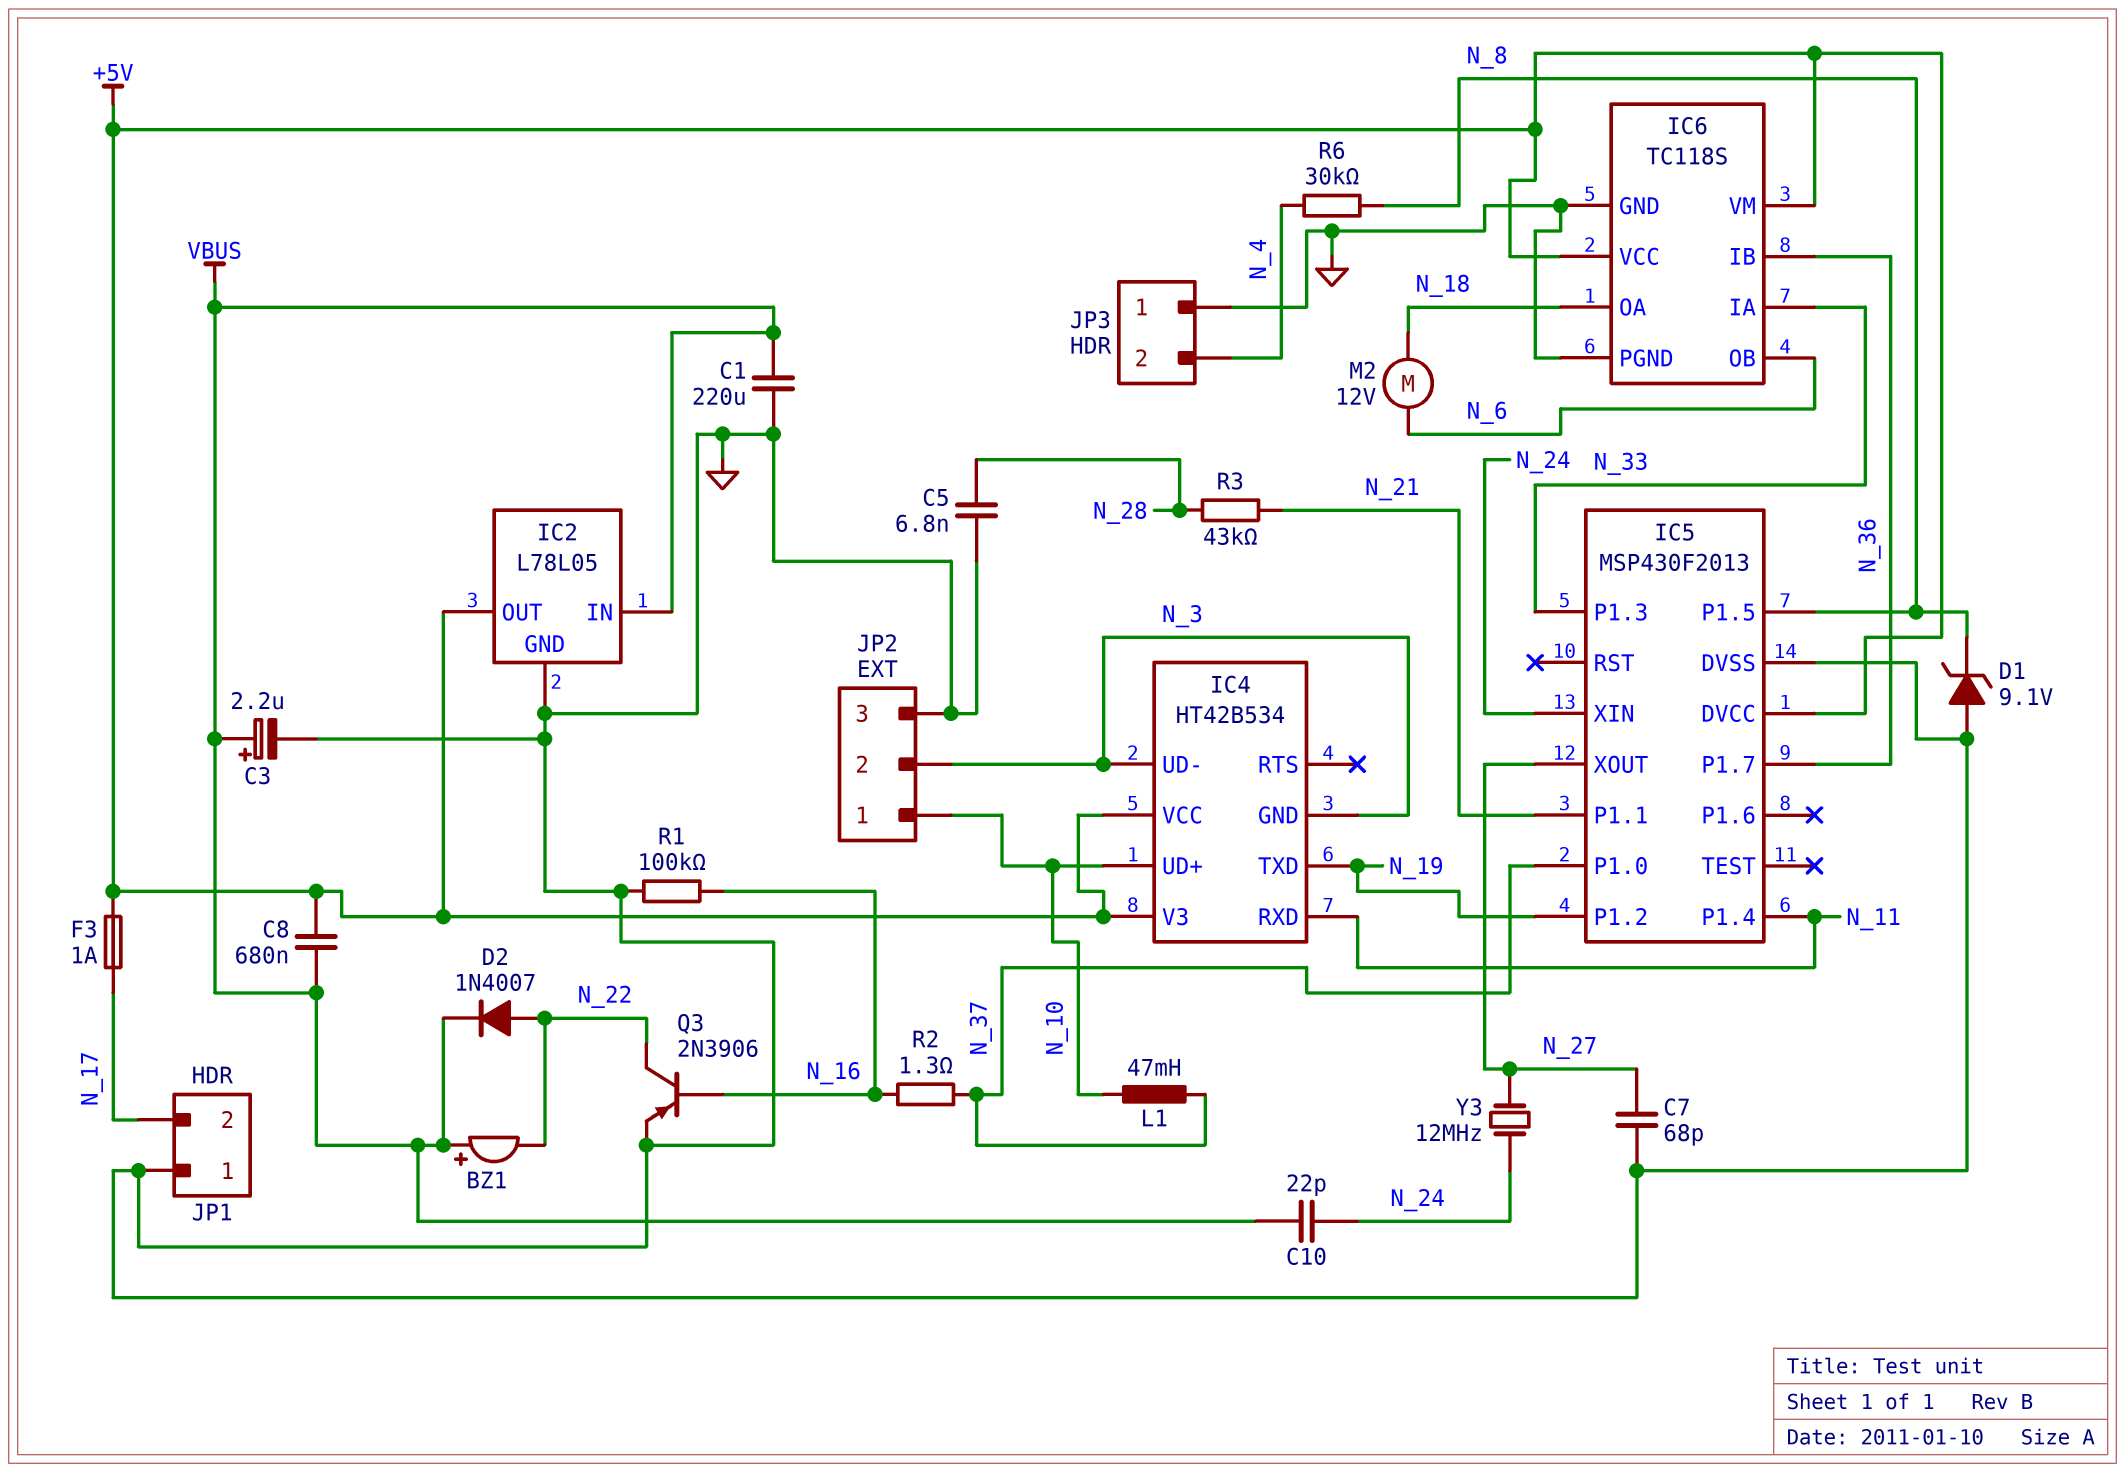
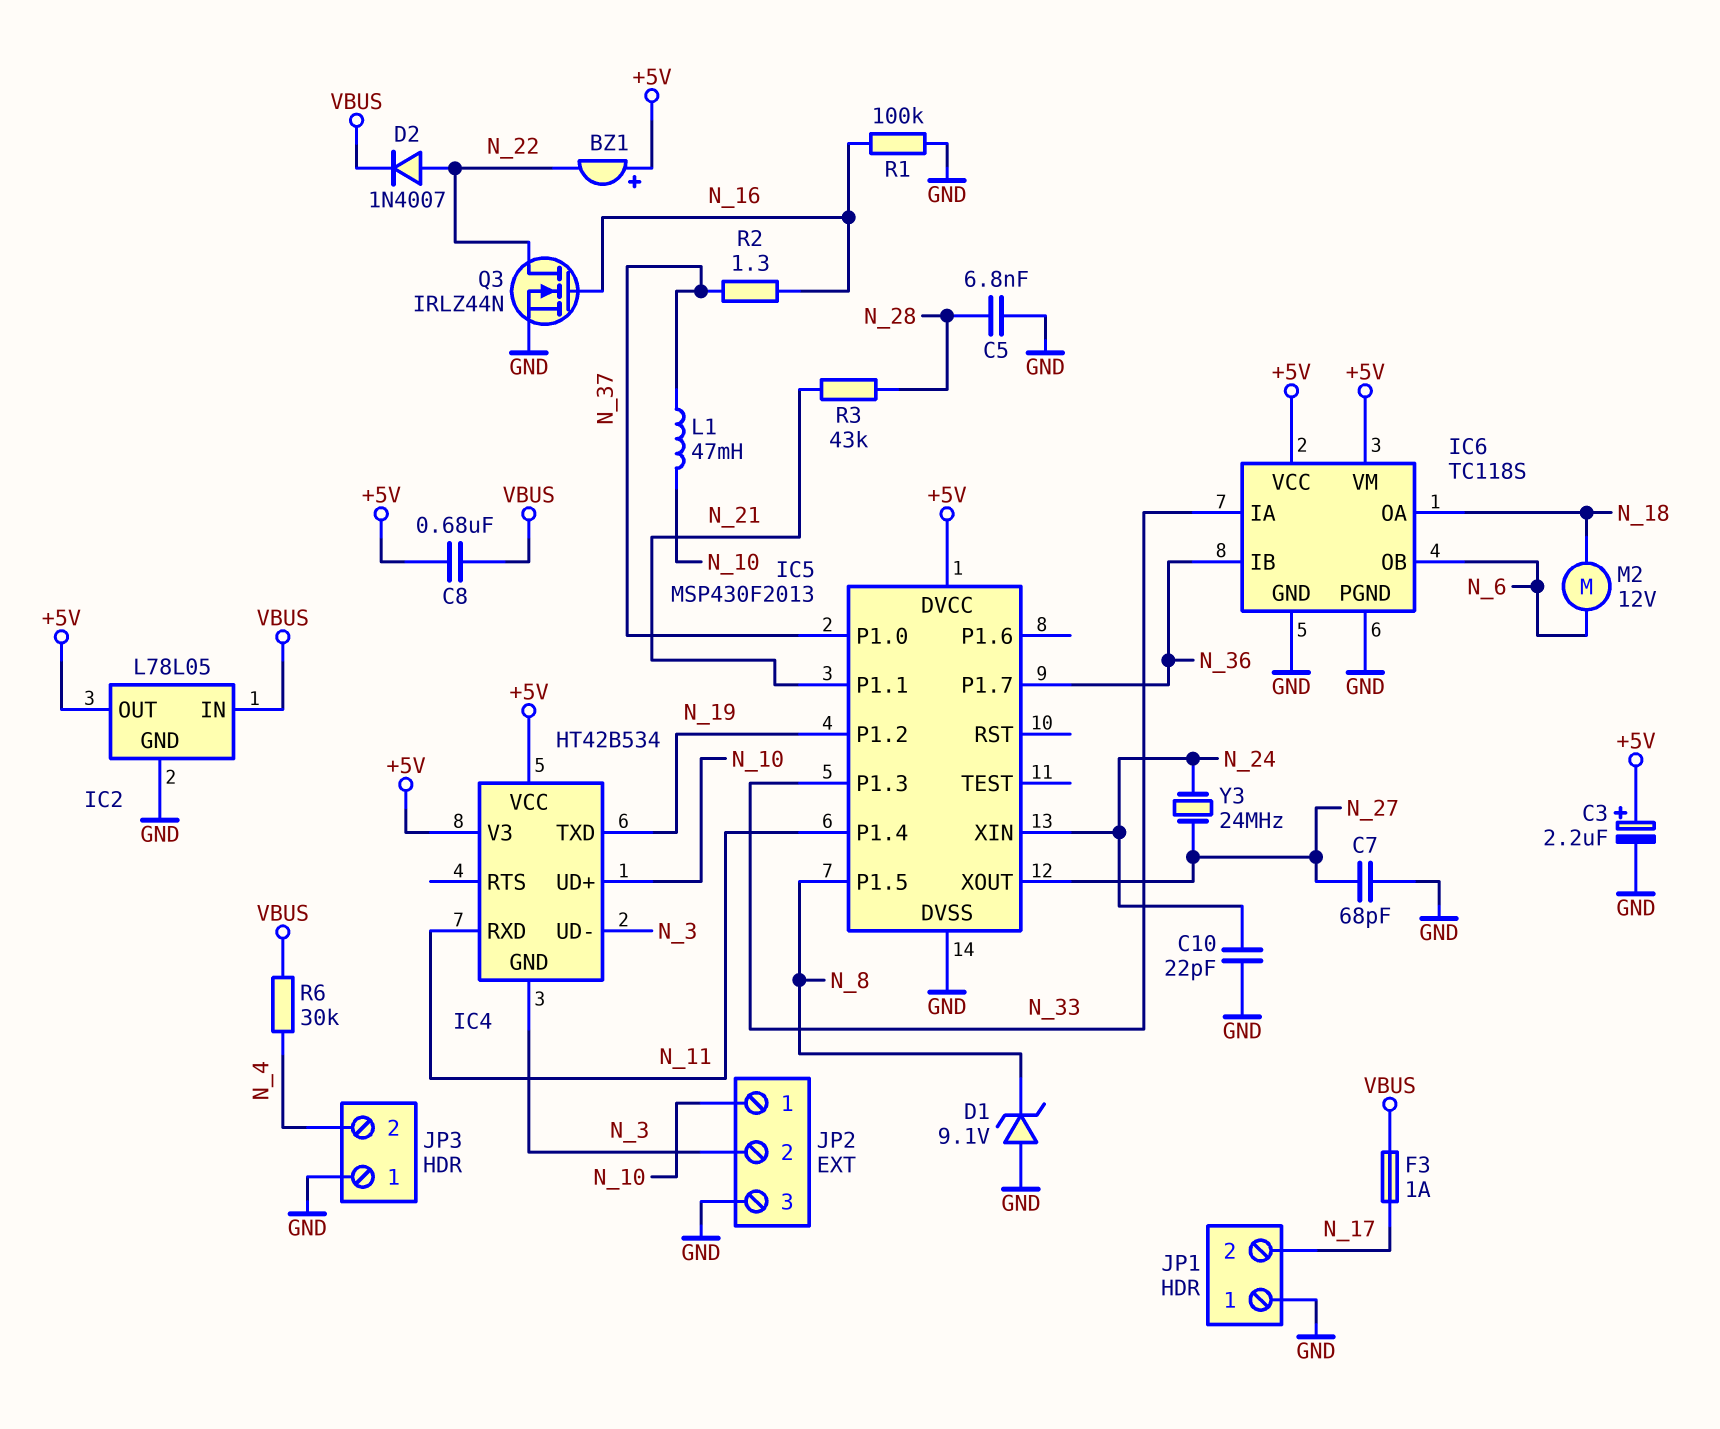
BZ1: buzzer (plus VBUS, minus N_22) -> buzzer (plus +5V, minus N_22)
C1: 220uF (GND, VBUS) -> none
C3: 2.2uF (plus VBUS, minus GND) -> 2.2uF (plus +5V, minus GND)
C10: 22pF (N_24, VBUS) -> 22pF (GND, N_24)
F3: 1A (+5V, N_17) -> 1A (N_17, VBUS)
Q3: PNP 2N3906 (B N_16, C N_22, E GND) -> NMOS IRLZ44N (G N_16, D N_22, S GND)
R6: 30k (N_4, N_8) -> 30k (N_4, VBUS)
Y3: 12MHz (N_24, N_27) -> 24MHz (N_24, N_27)

